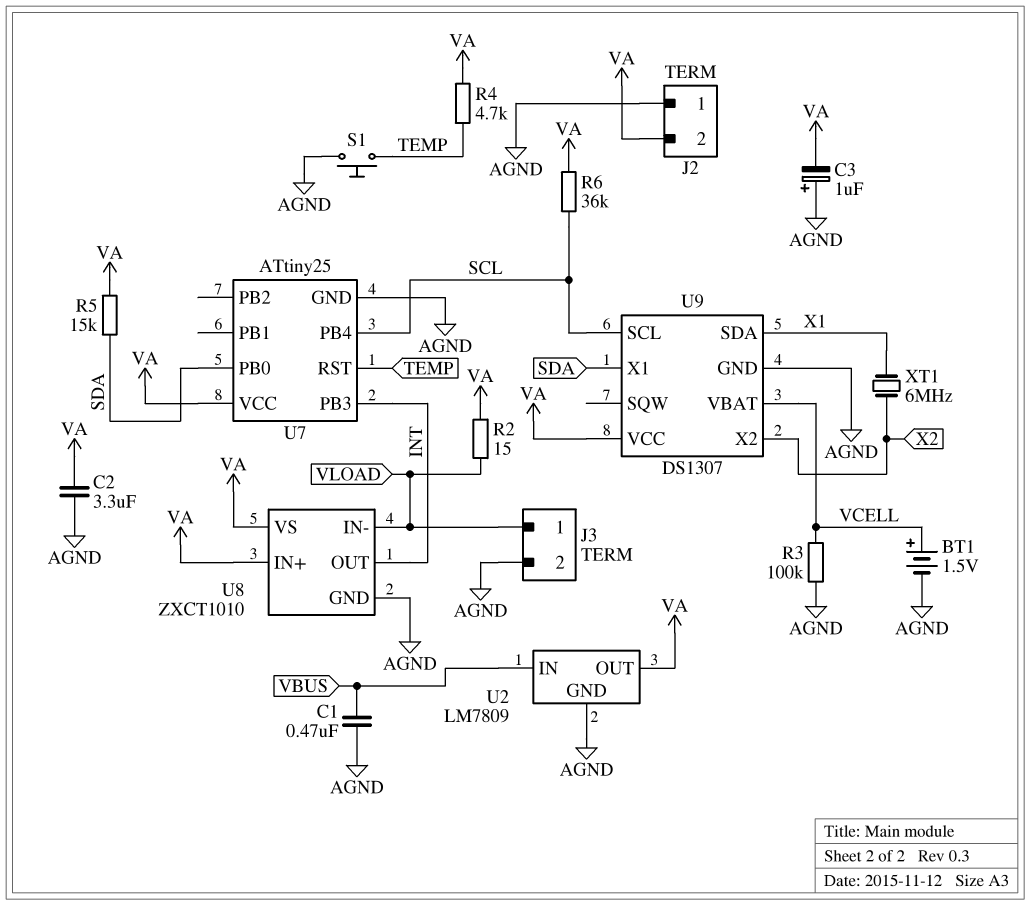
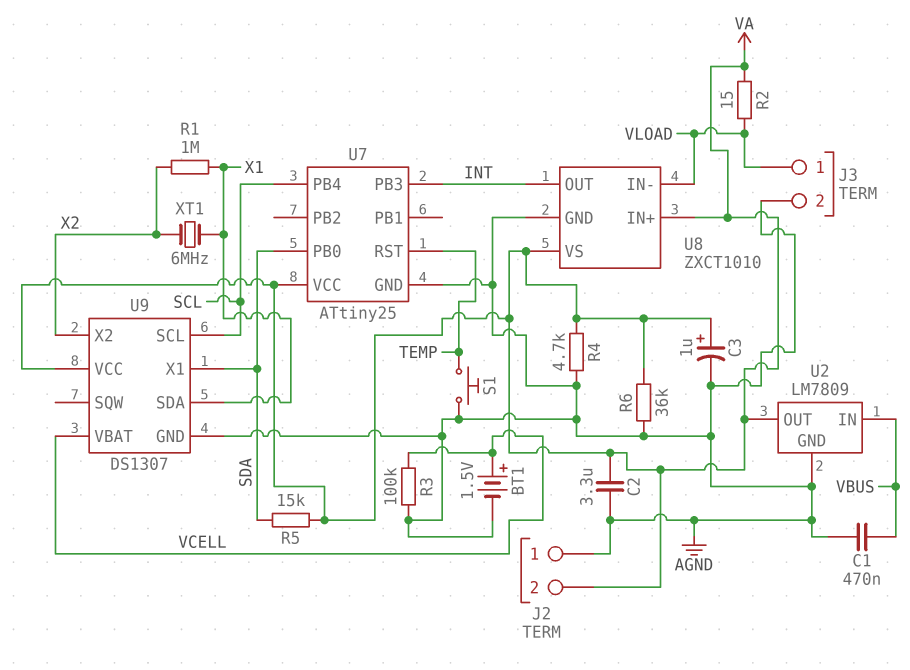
C3: 1uF (plus AGND, minus VA) -> 1uF (plus VA, minus AGND)
R1: none -> 1M (X1, X2)
R4: 4.7k (TEMP, VA) -> 4.7k (AGND, VA)
R6: 36k (SCL, VA) -> 36k (AGND, VA)

